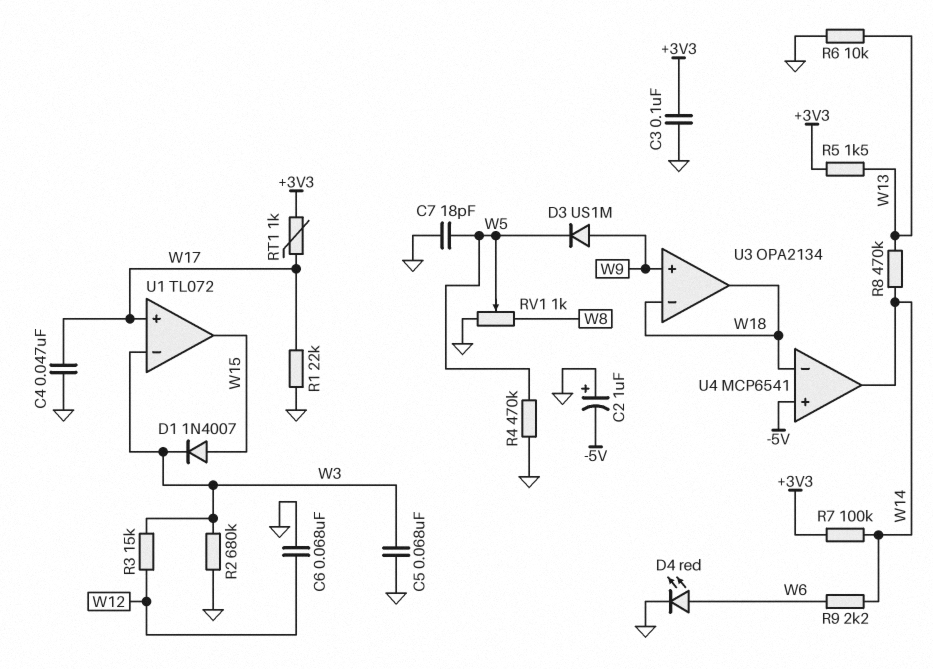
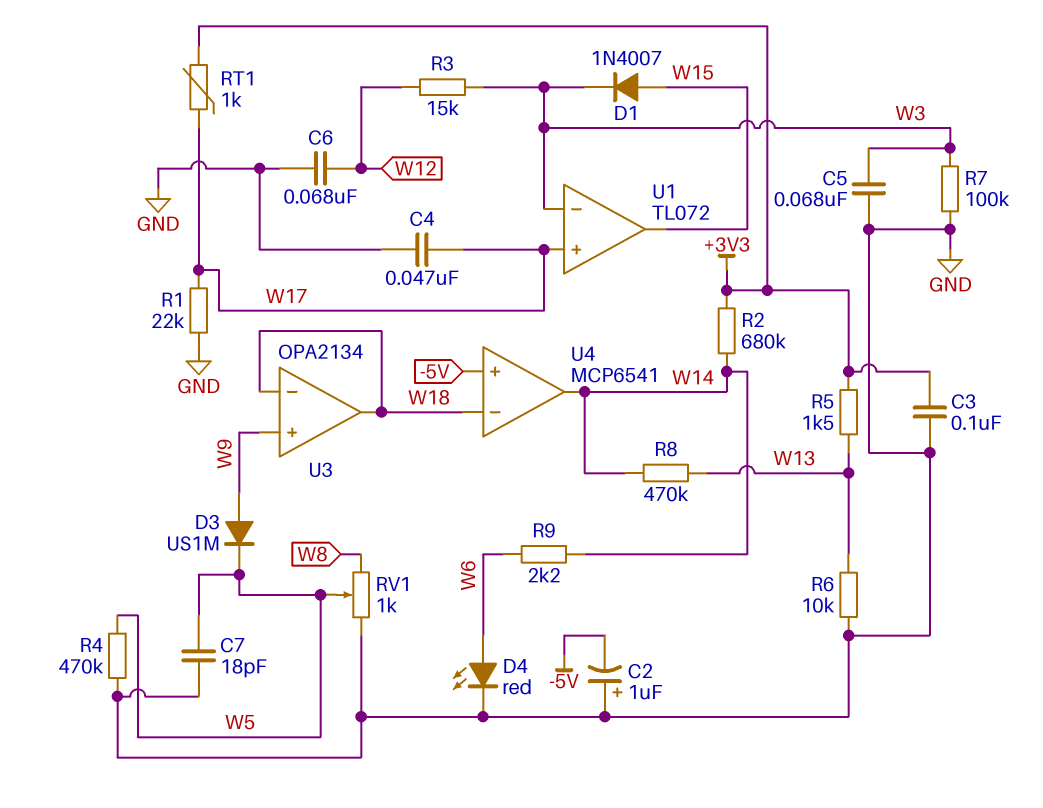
R2: 680k (GND, W3) -> 680k (+3V3, W14)
R7: 100k (+3V3, W14) -> 100k (GND, W3)

